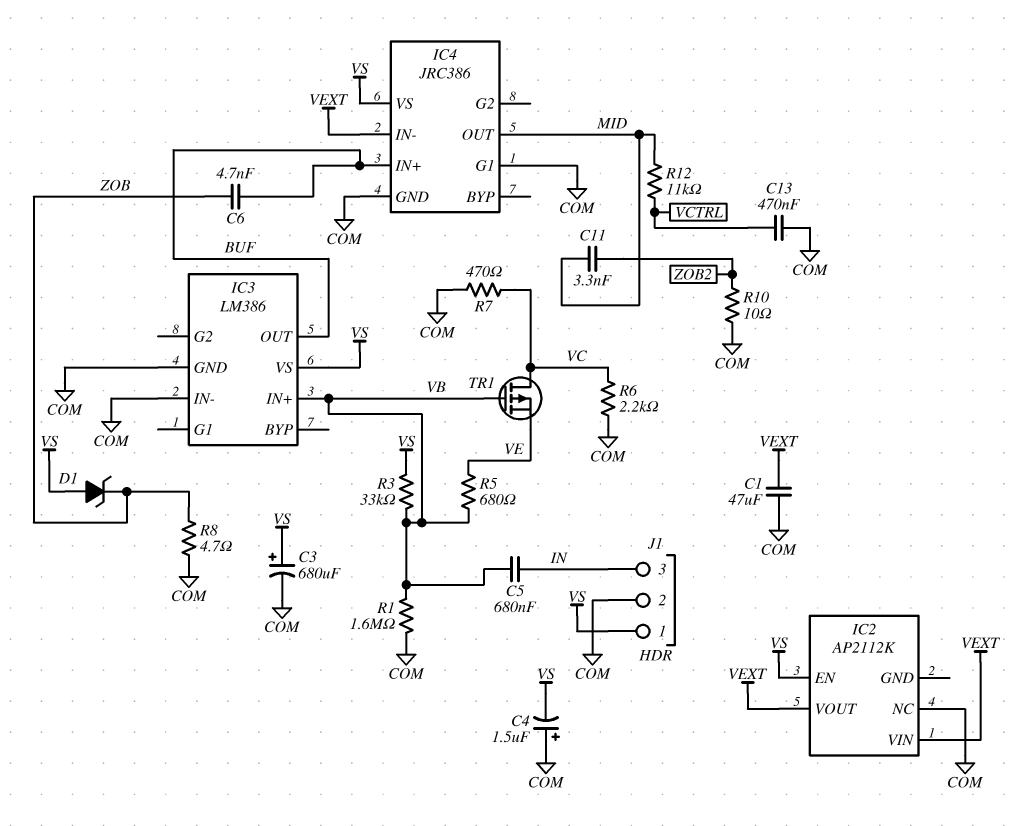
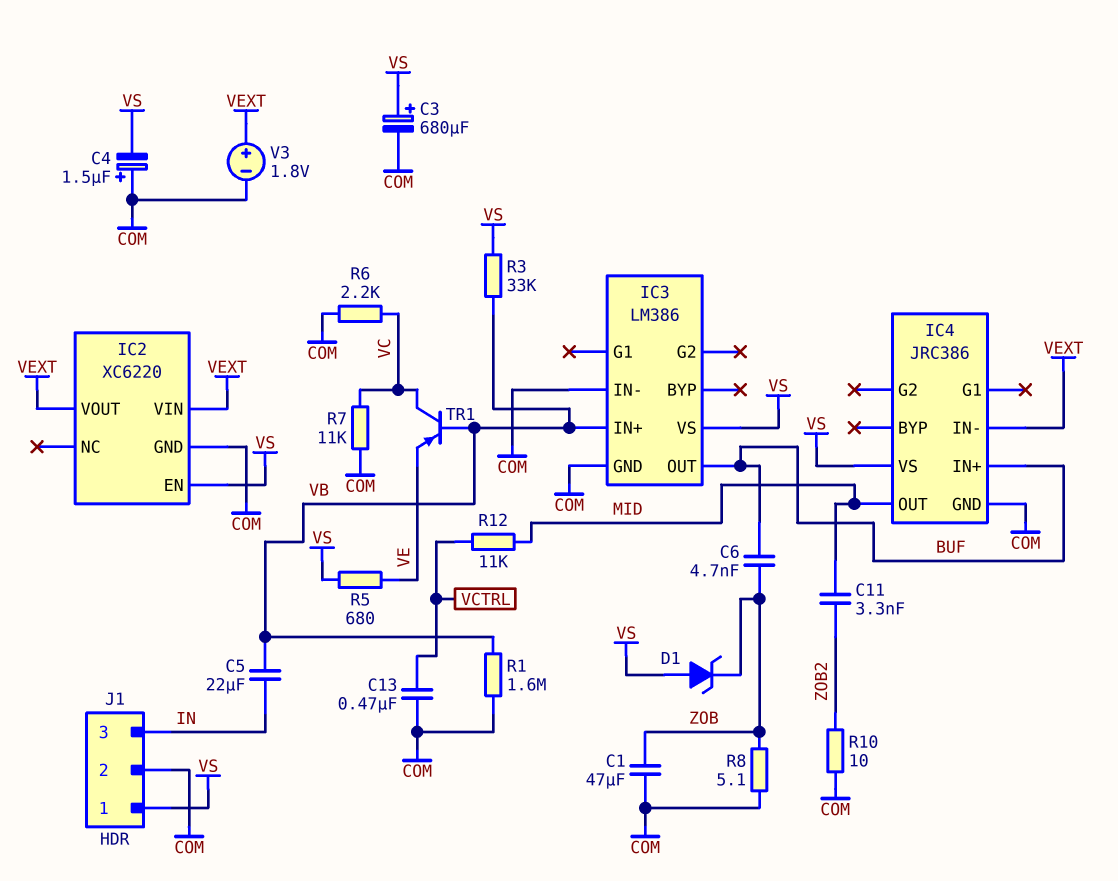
C1: 47uF (COM, VEXT) -> 47uF (COM, ZOB)
C5: 680nF (IN, VB) -> 22uF (IN, VB)
IC2: AP2112K -> XC6220
IC2 pin GND: none -> COM
IC2 pin NC: COM -> none
IC4 pin G1: COM -> none
R5: 680 (VB, VE) -> 680 (VE, VS)
R7: 470 (COM, VC) -> 11k (COM, VC)
R8: 4.7 (COM, ZOB) -> 5.1 (COM, ZOB)
TR1: PMOS (G VB, D VC, S VE) -> PNP (B VB, C VC, E VE)
V3: none -> 1.8V (plus VEXT, minus COM)

